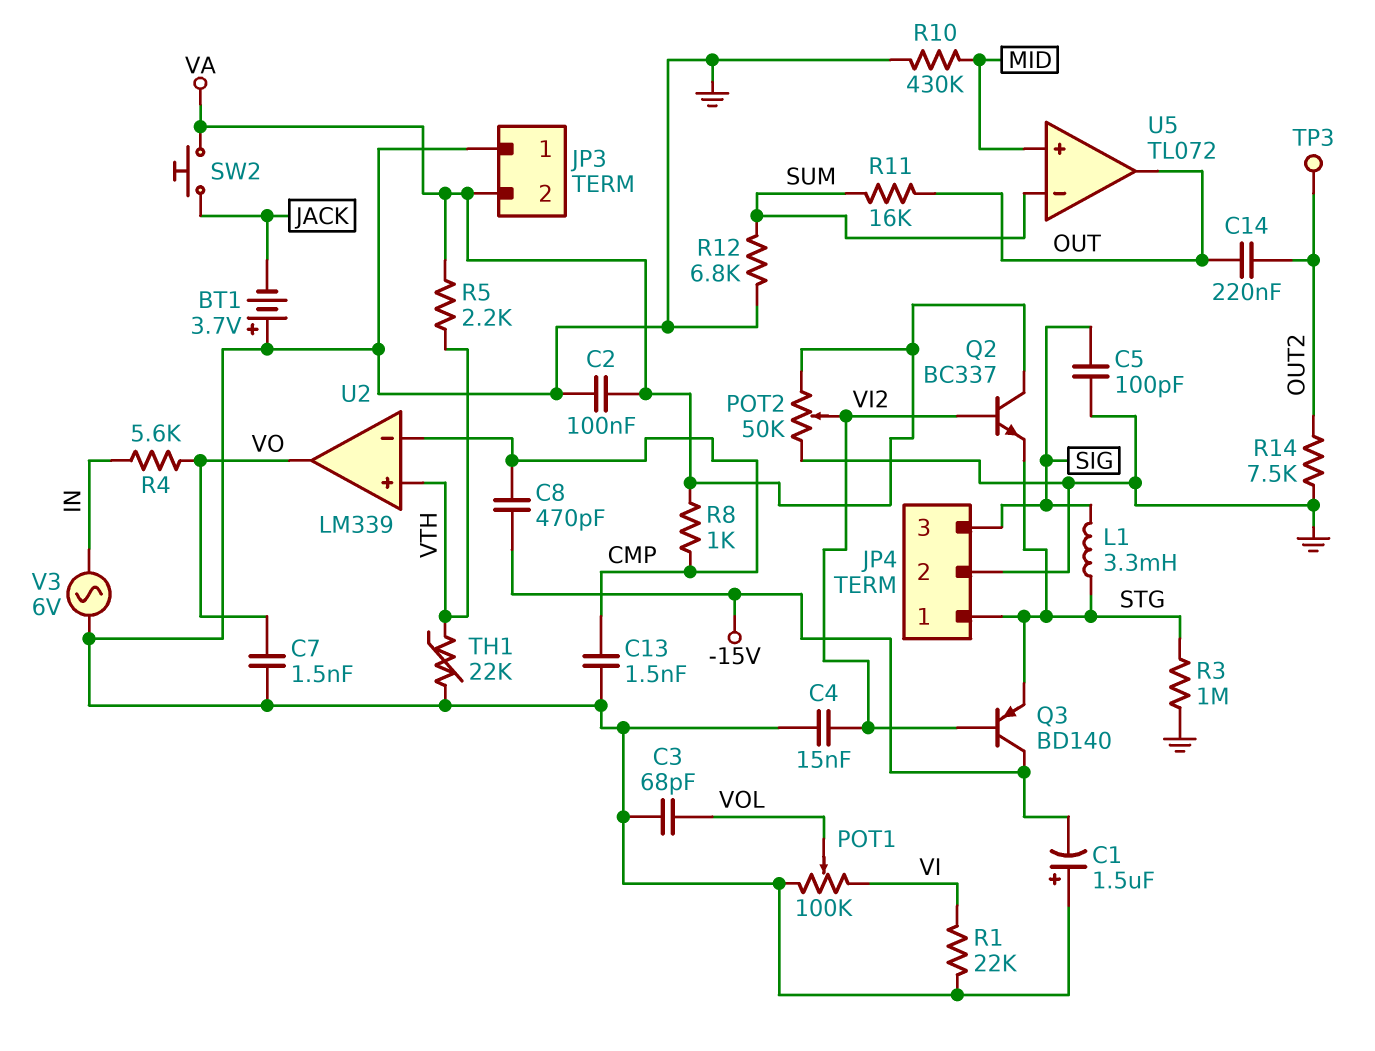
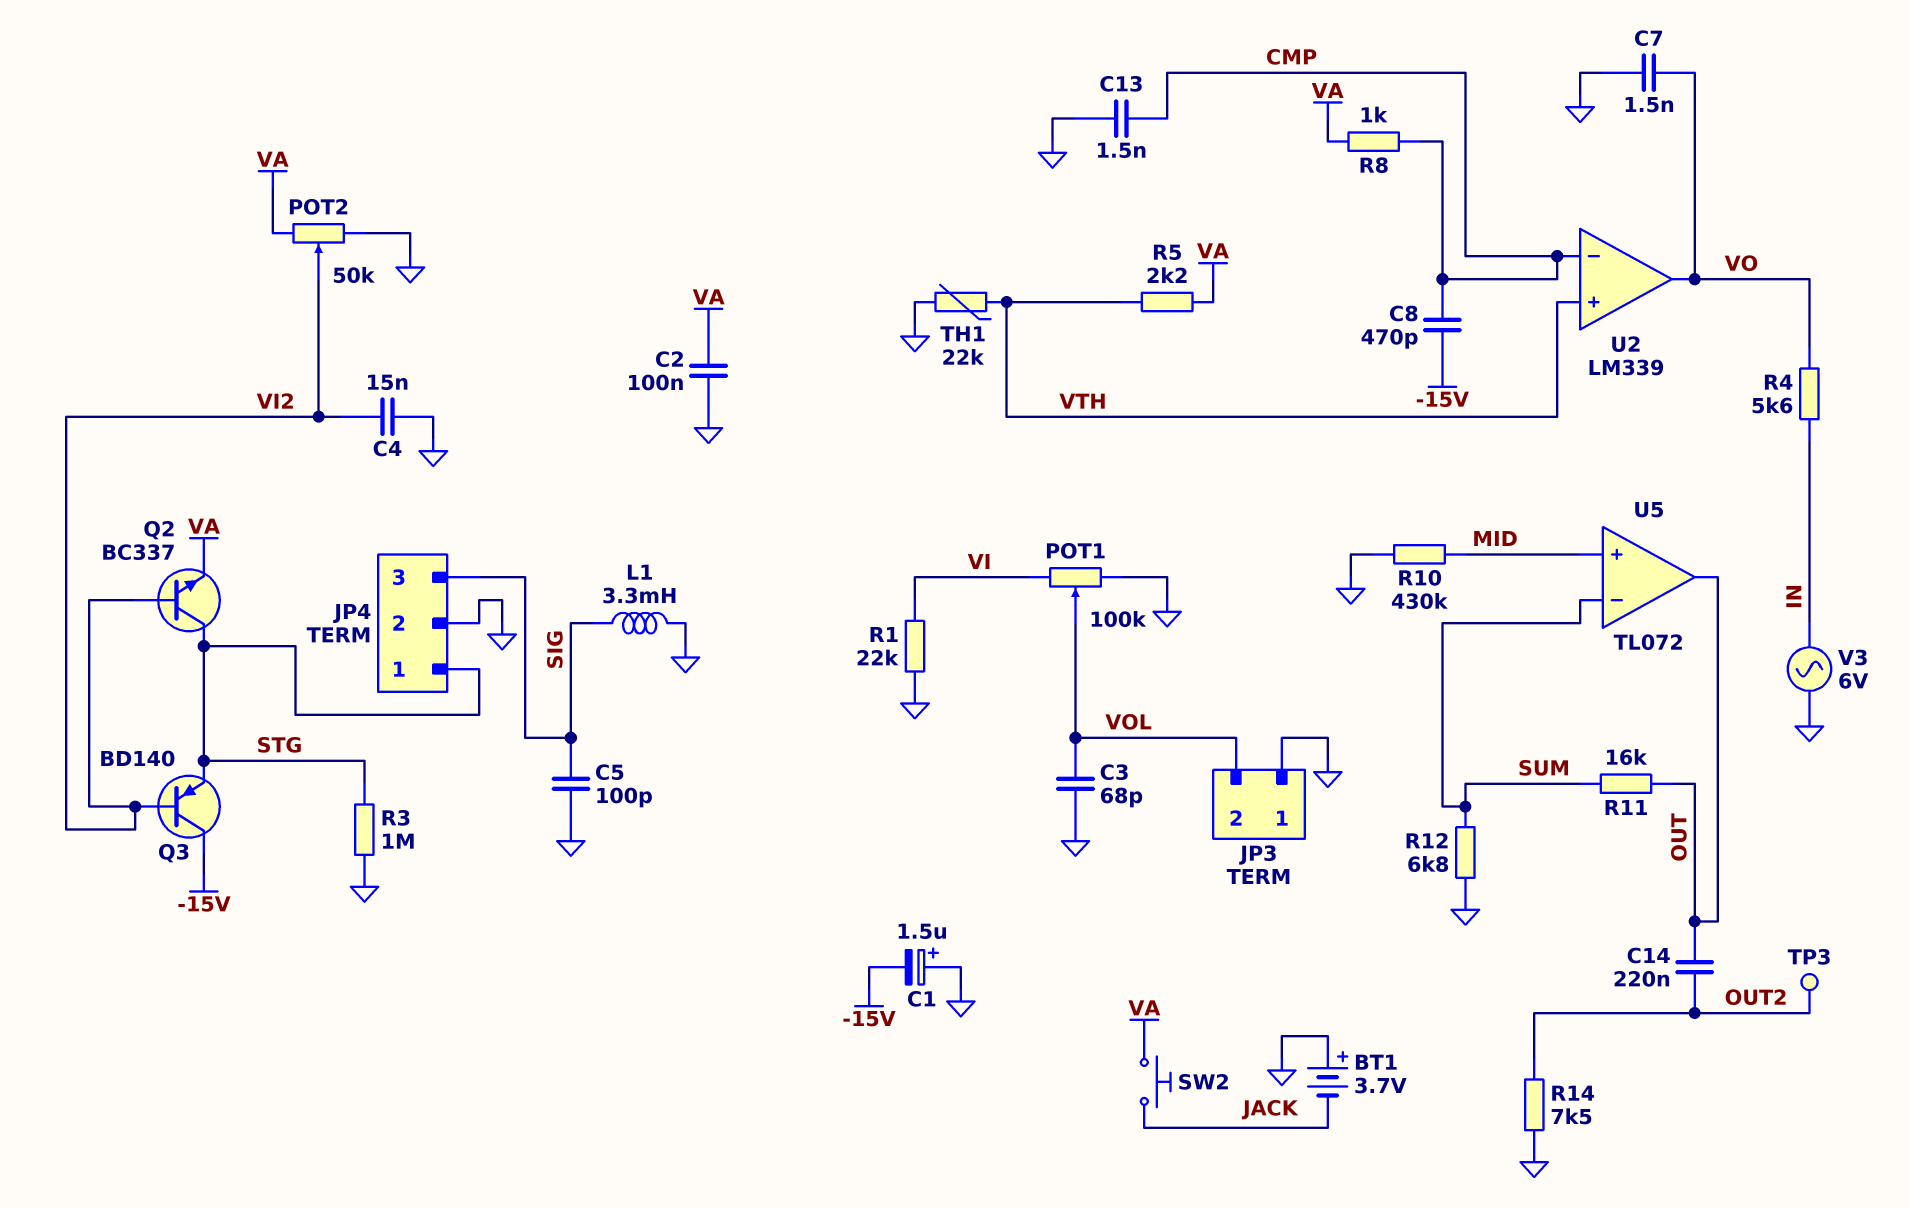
JP3 pin 2: VA -> VOL
L1: 3.3mH (SIG, STG) -> 3.3mH (GND, SIG)
Q2: NPN BC337 (B VI2, C VA, E STG) -> NPN BC337 (B VI2, C STG, E VA)

